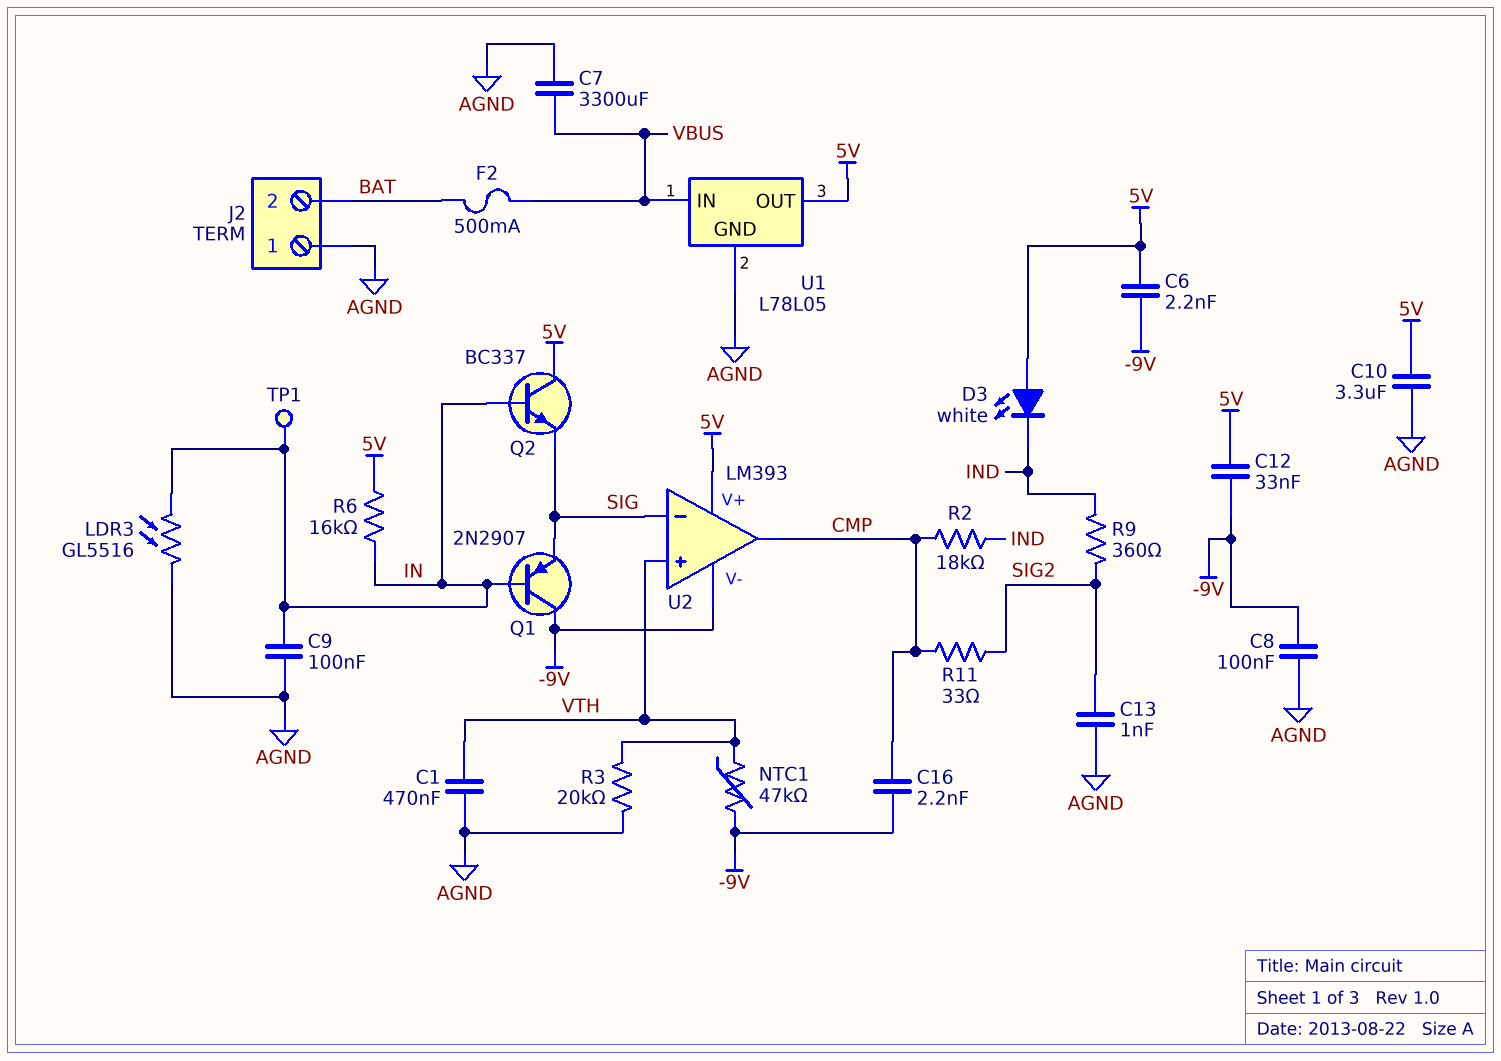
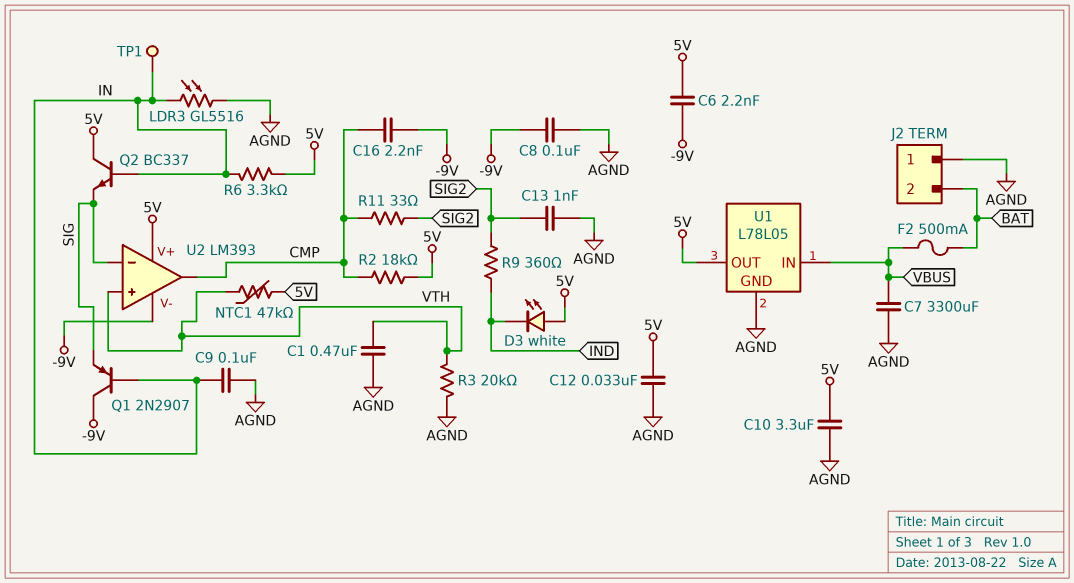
C12: 33nF (-9V, 5V) -> 33nF (5V, AGND)
NTC1: 47k (-9V, VTH) -> 47k (5V, VTH)
R2: 18k (CMP, IND) -> 18k (5V, CMP)
R6: 16k (5V, IN) -> 3.3k (5V, IN)

